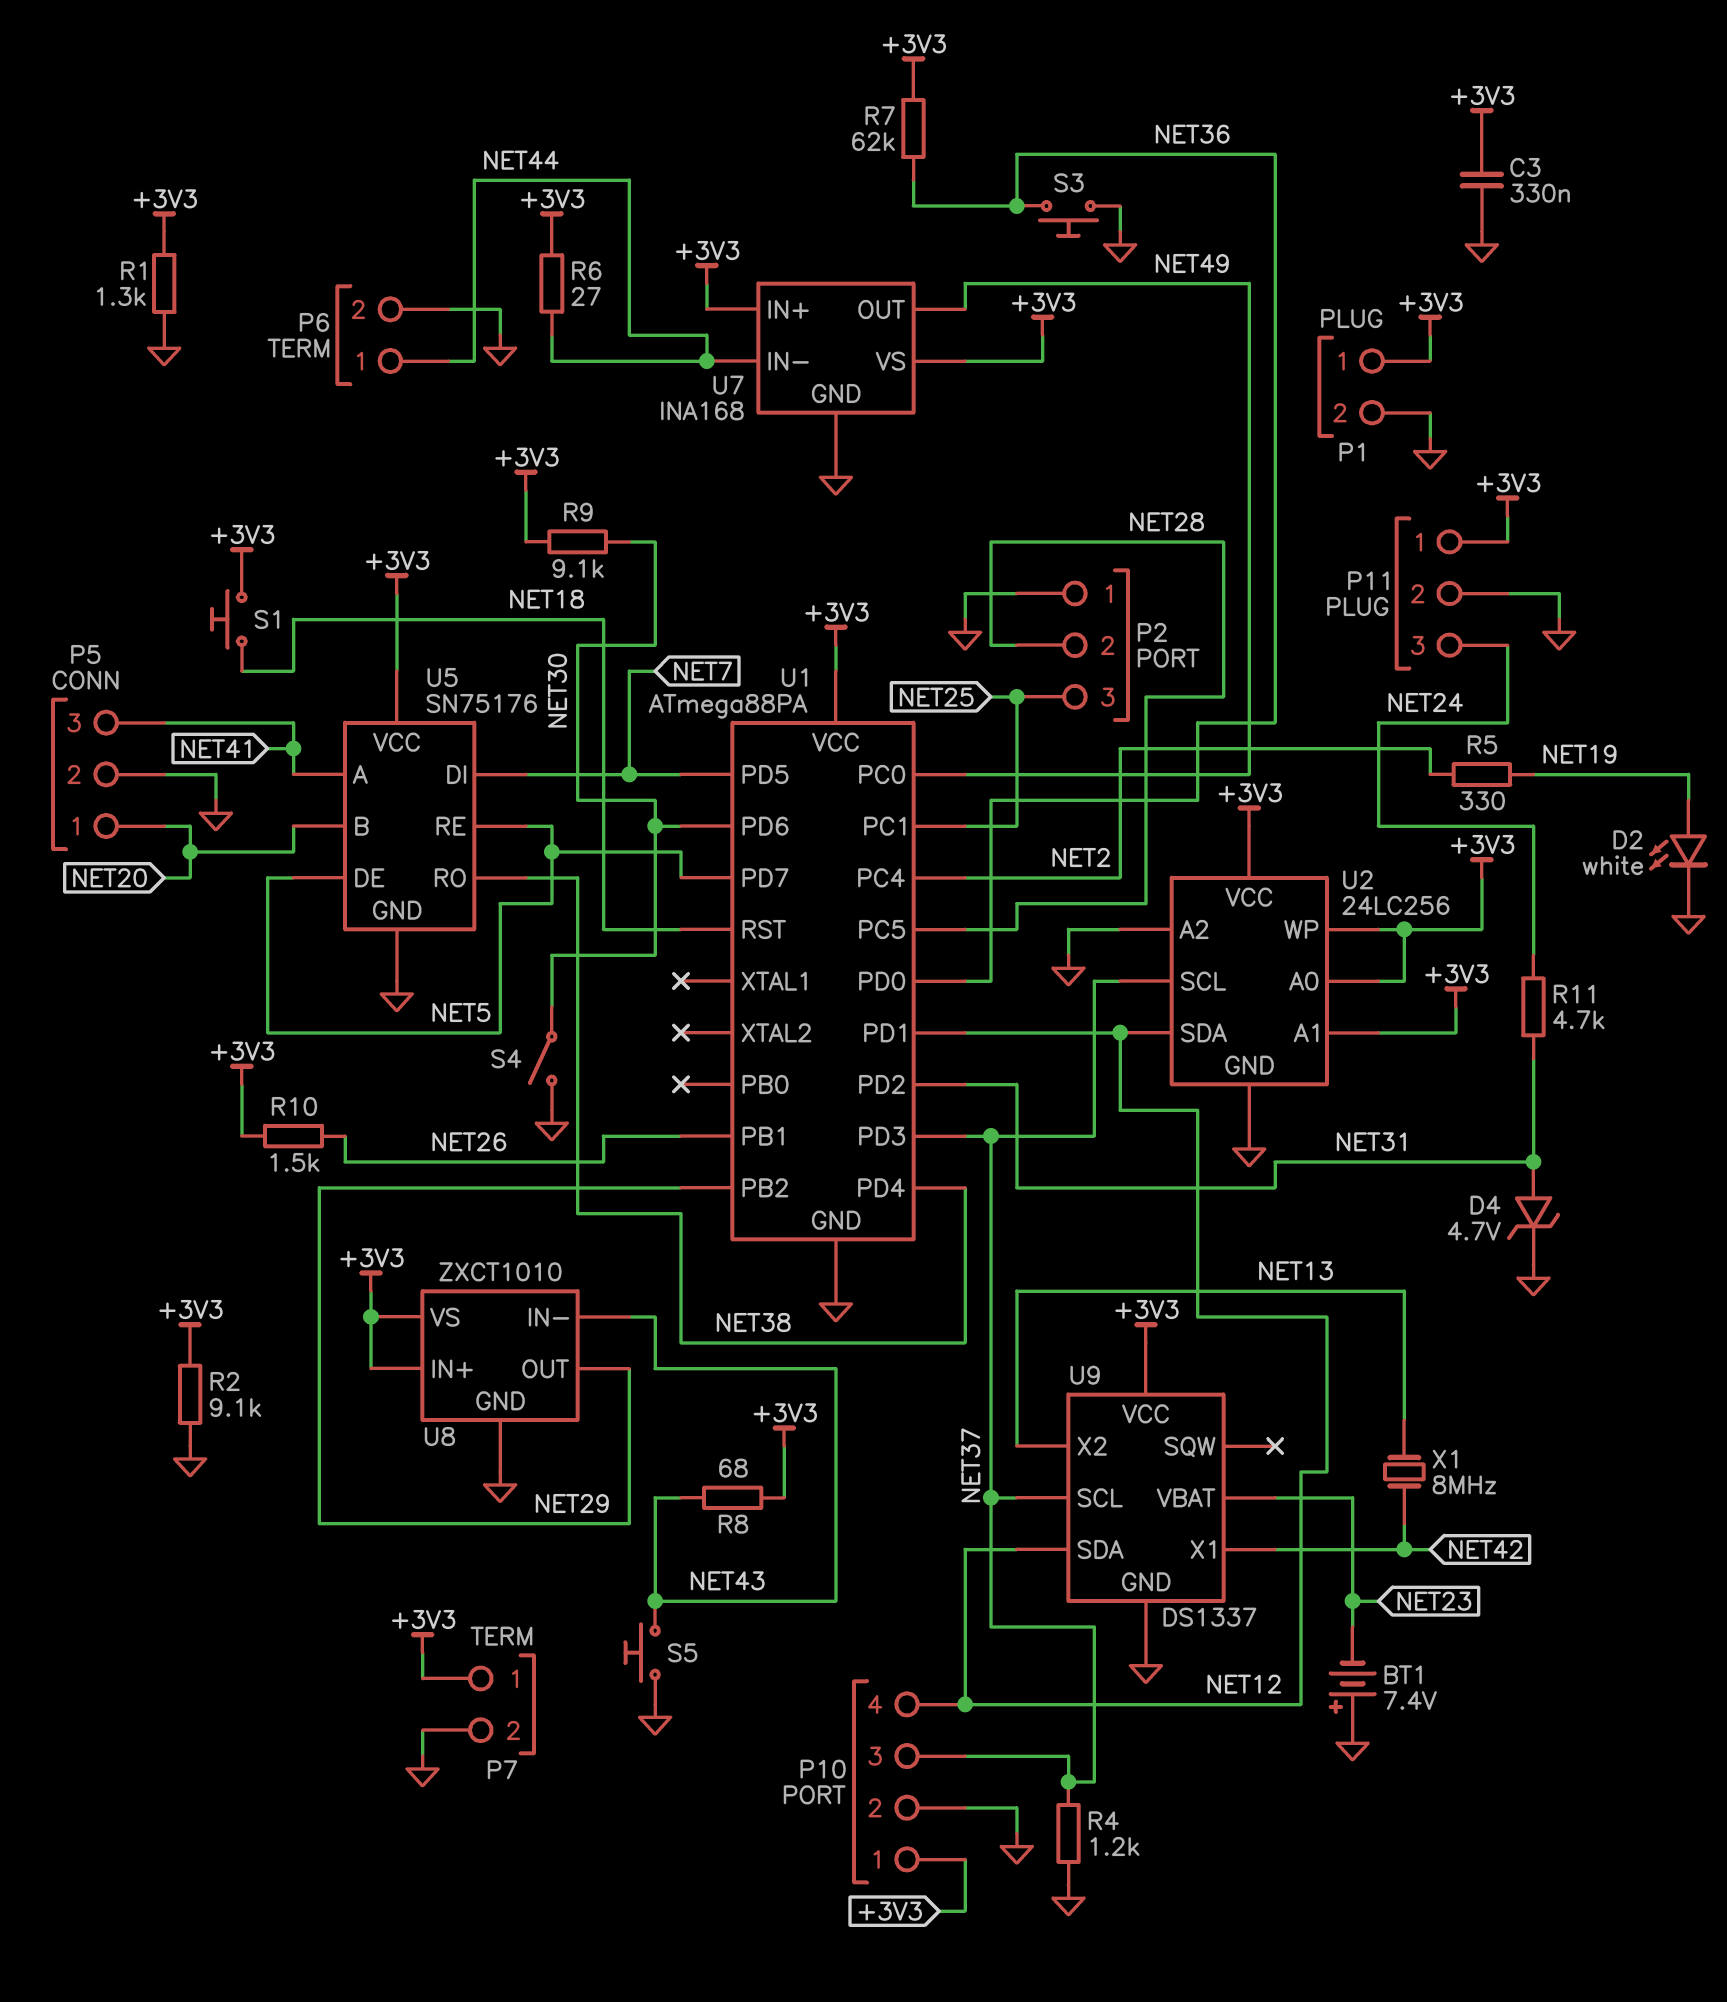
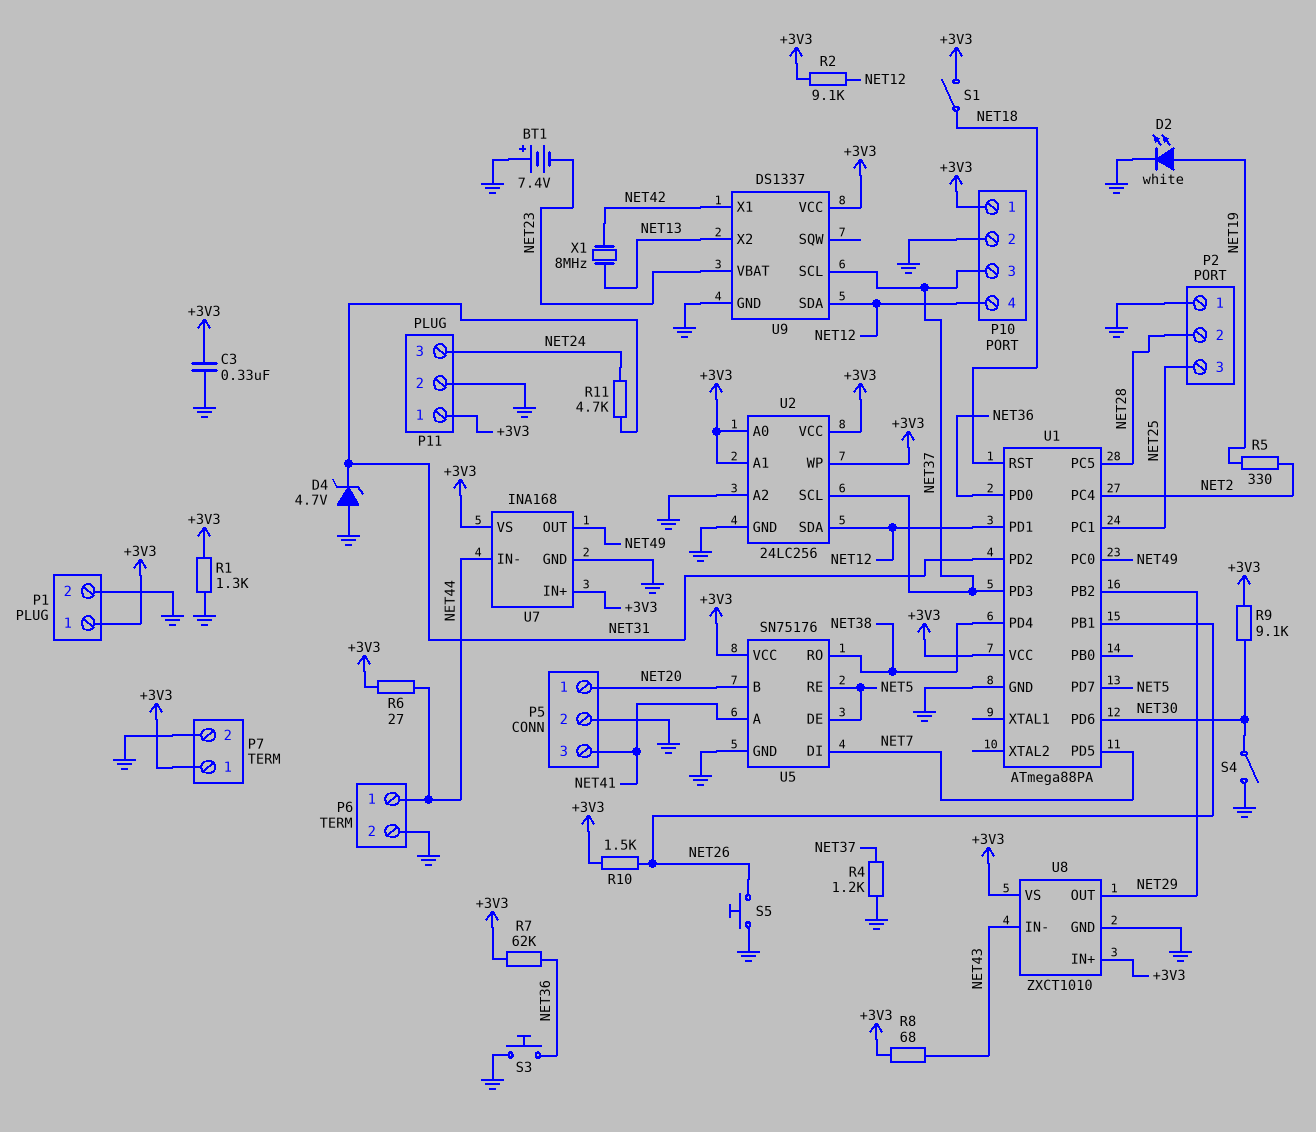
D4: zener 4.7V (A NET31, K GND) -> zener 4.7V (A GND, K NET31)
R2: 9.1k (+3V3, GND) -> 9.1k (+3V3, NET12)
S1: button (+3V3, NET18) -> switch (+3V3, NET18)
S5: button (GND, NET43) -> button (GND, NET26)

